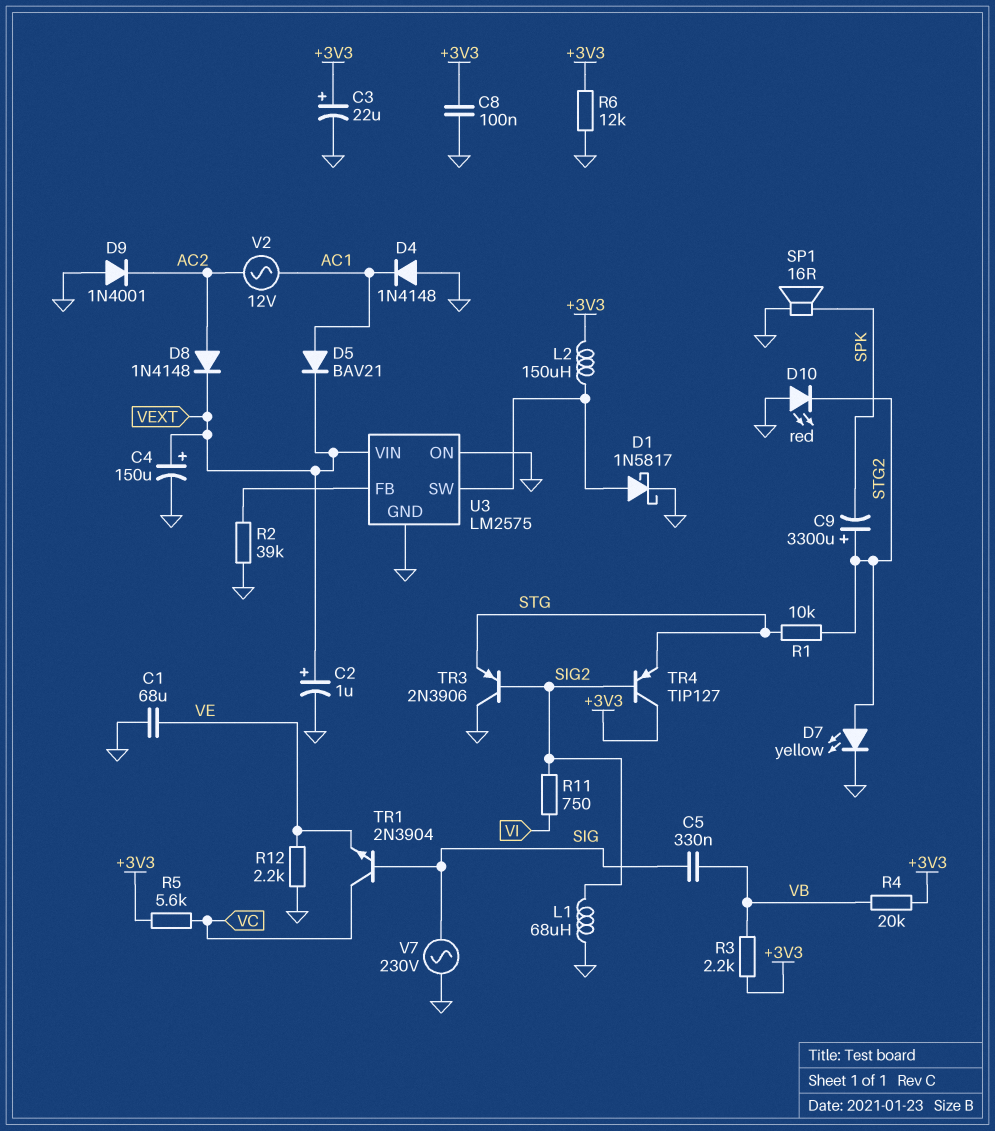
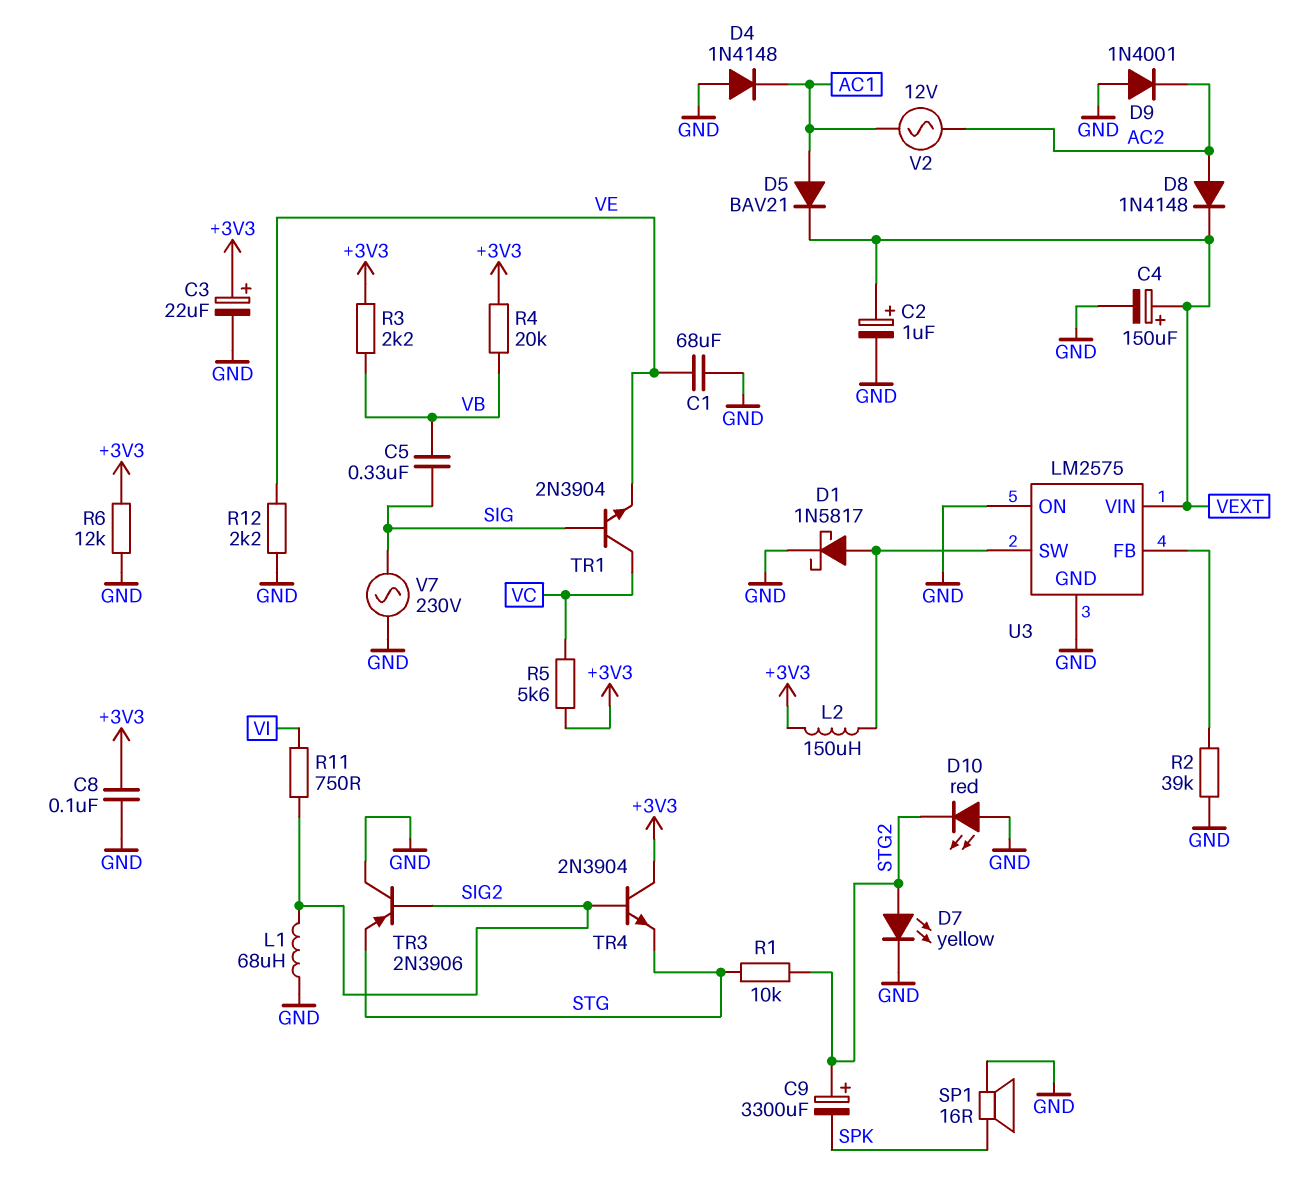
TR4: PNP TIP127 (B SIG2, C +3V3, E STG) -> NPN 2N3904 (B SIG2, C +3V3, E STG)

